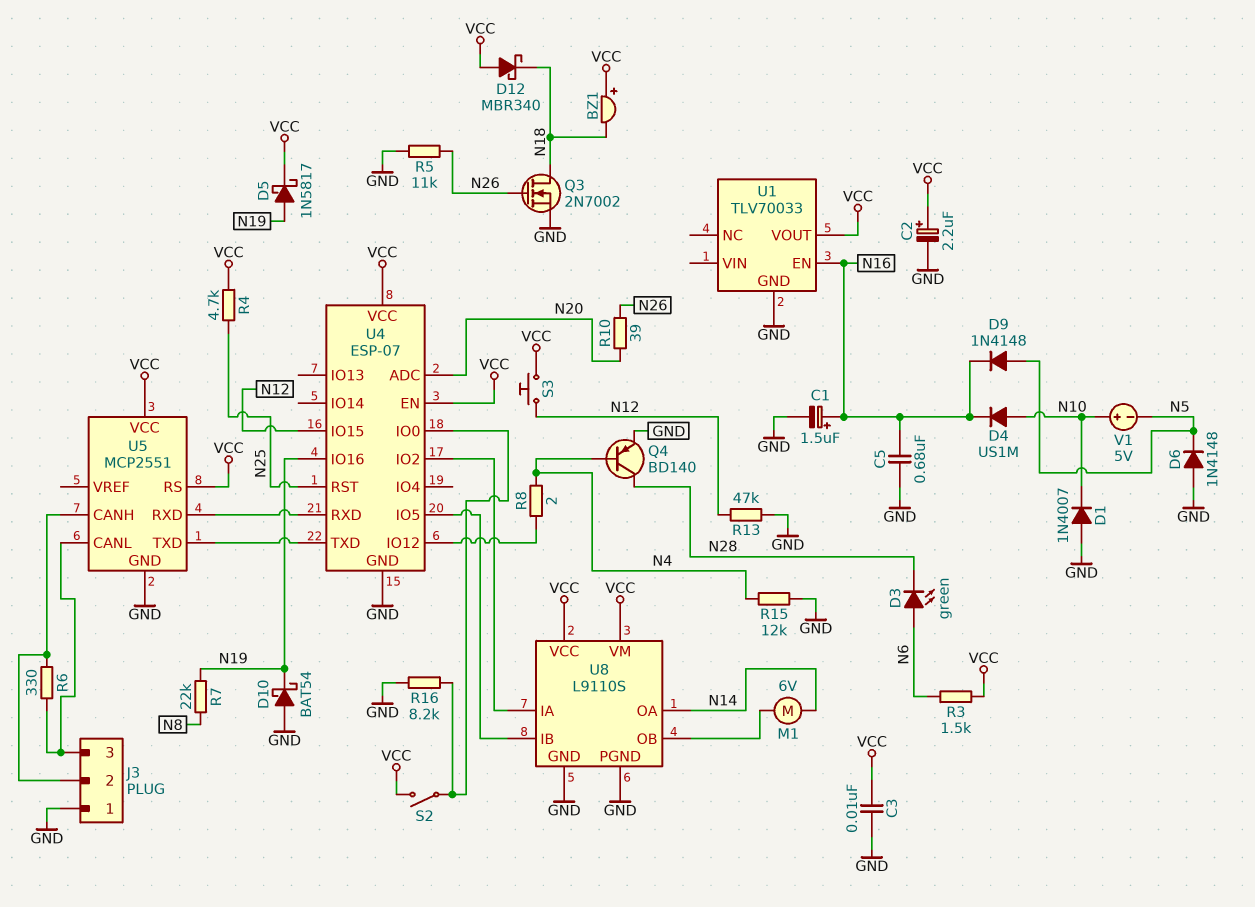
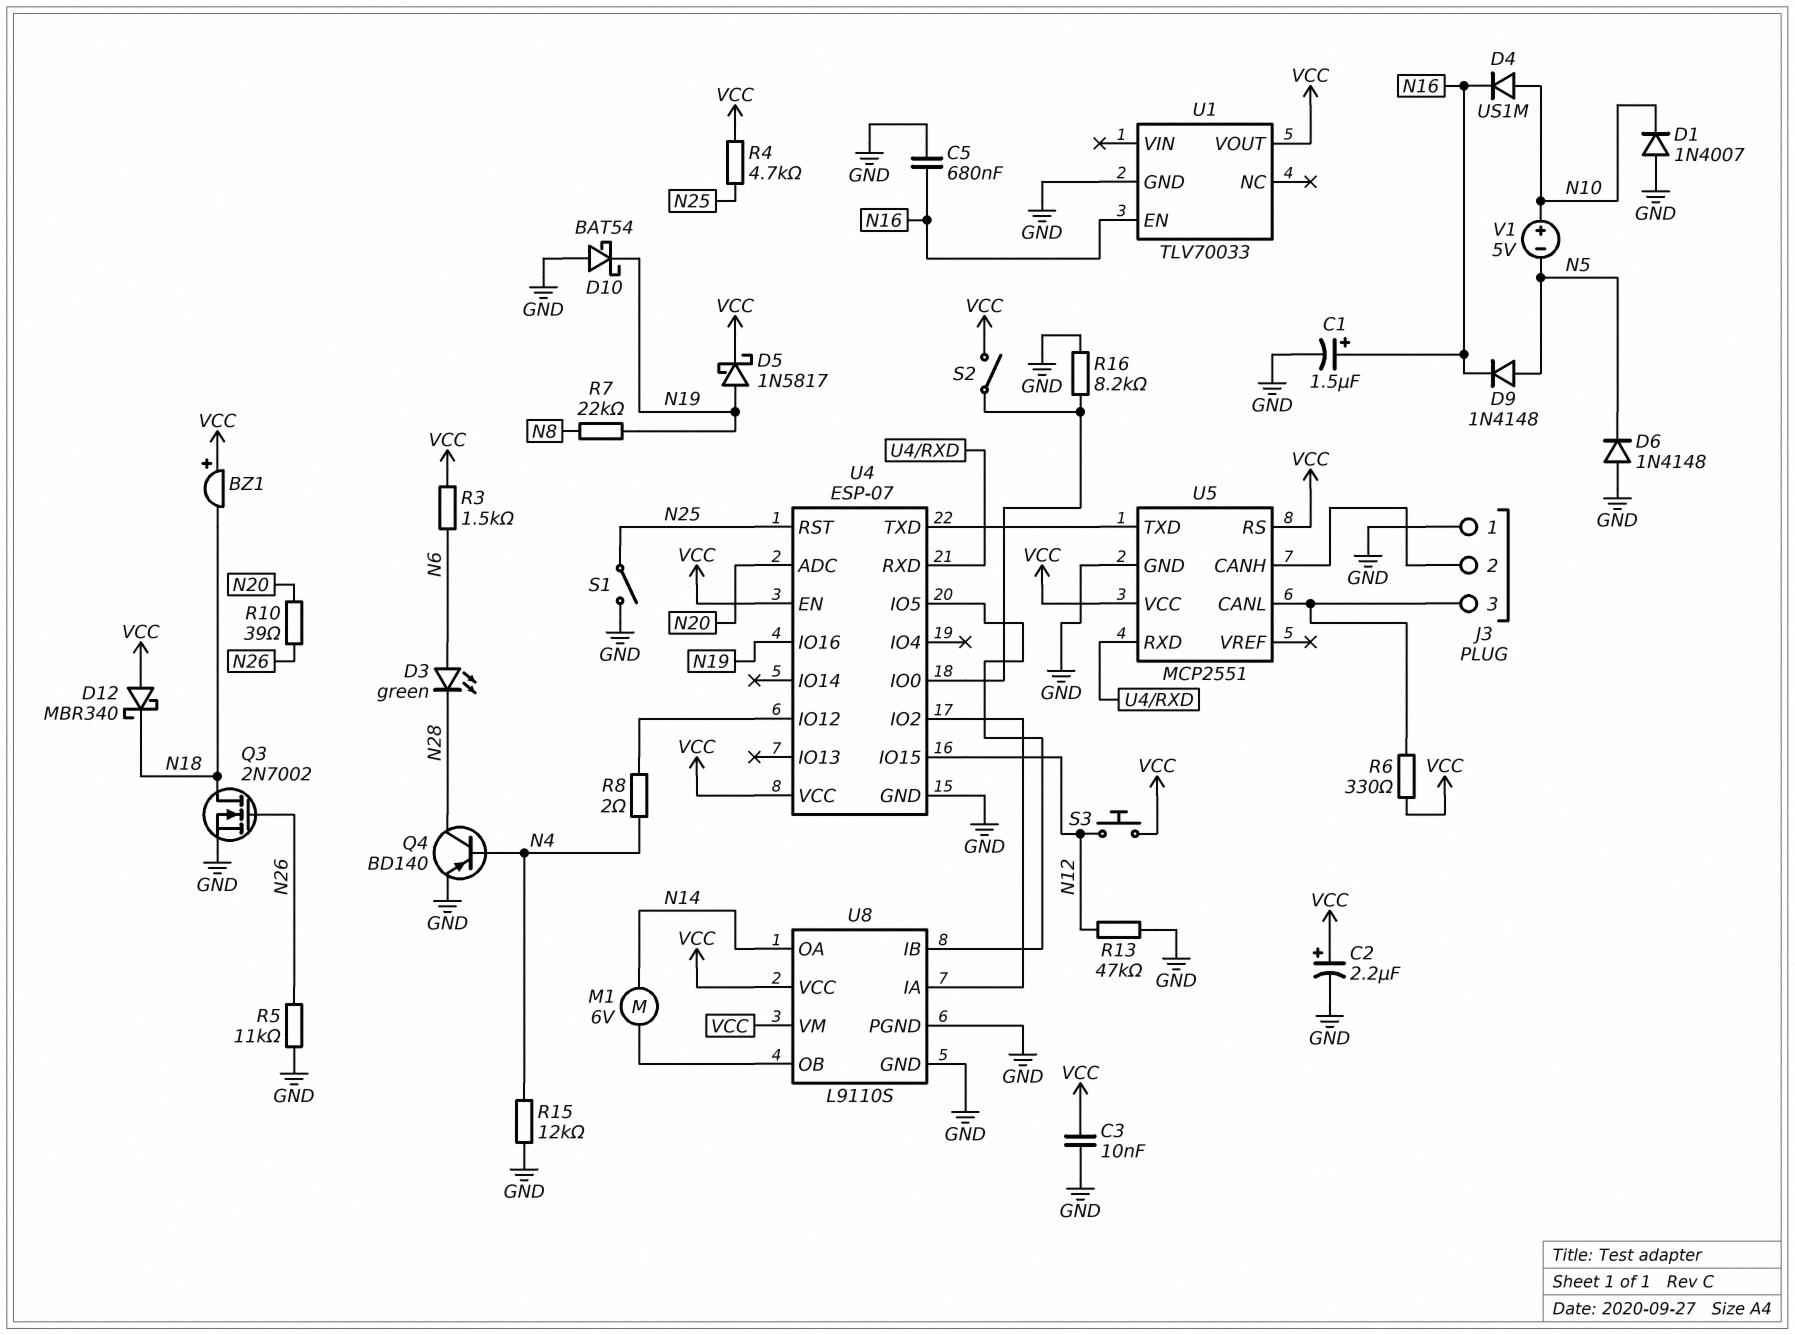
R6: 330 (J3/2, J3/3) -> 330 (J3/3, VCC)
S1: none -> switch (GND, N25)

